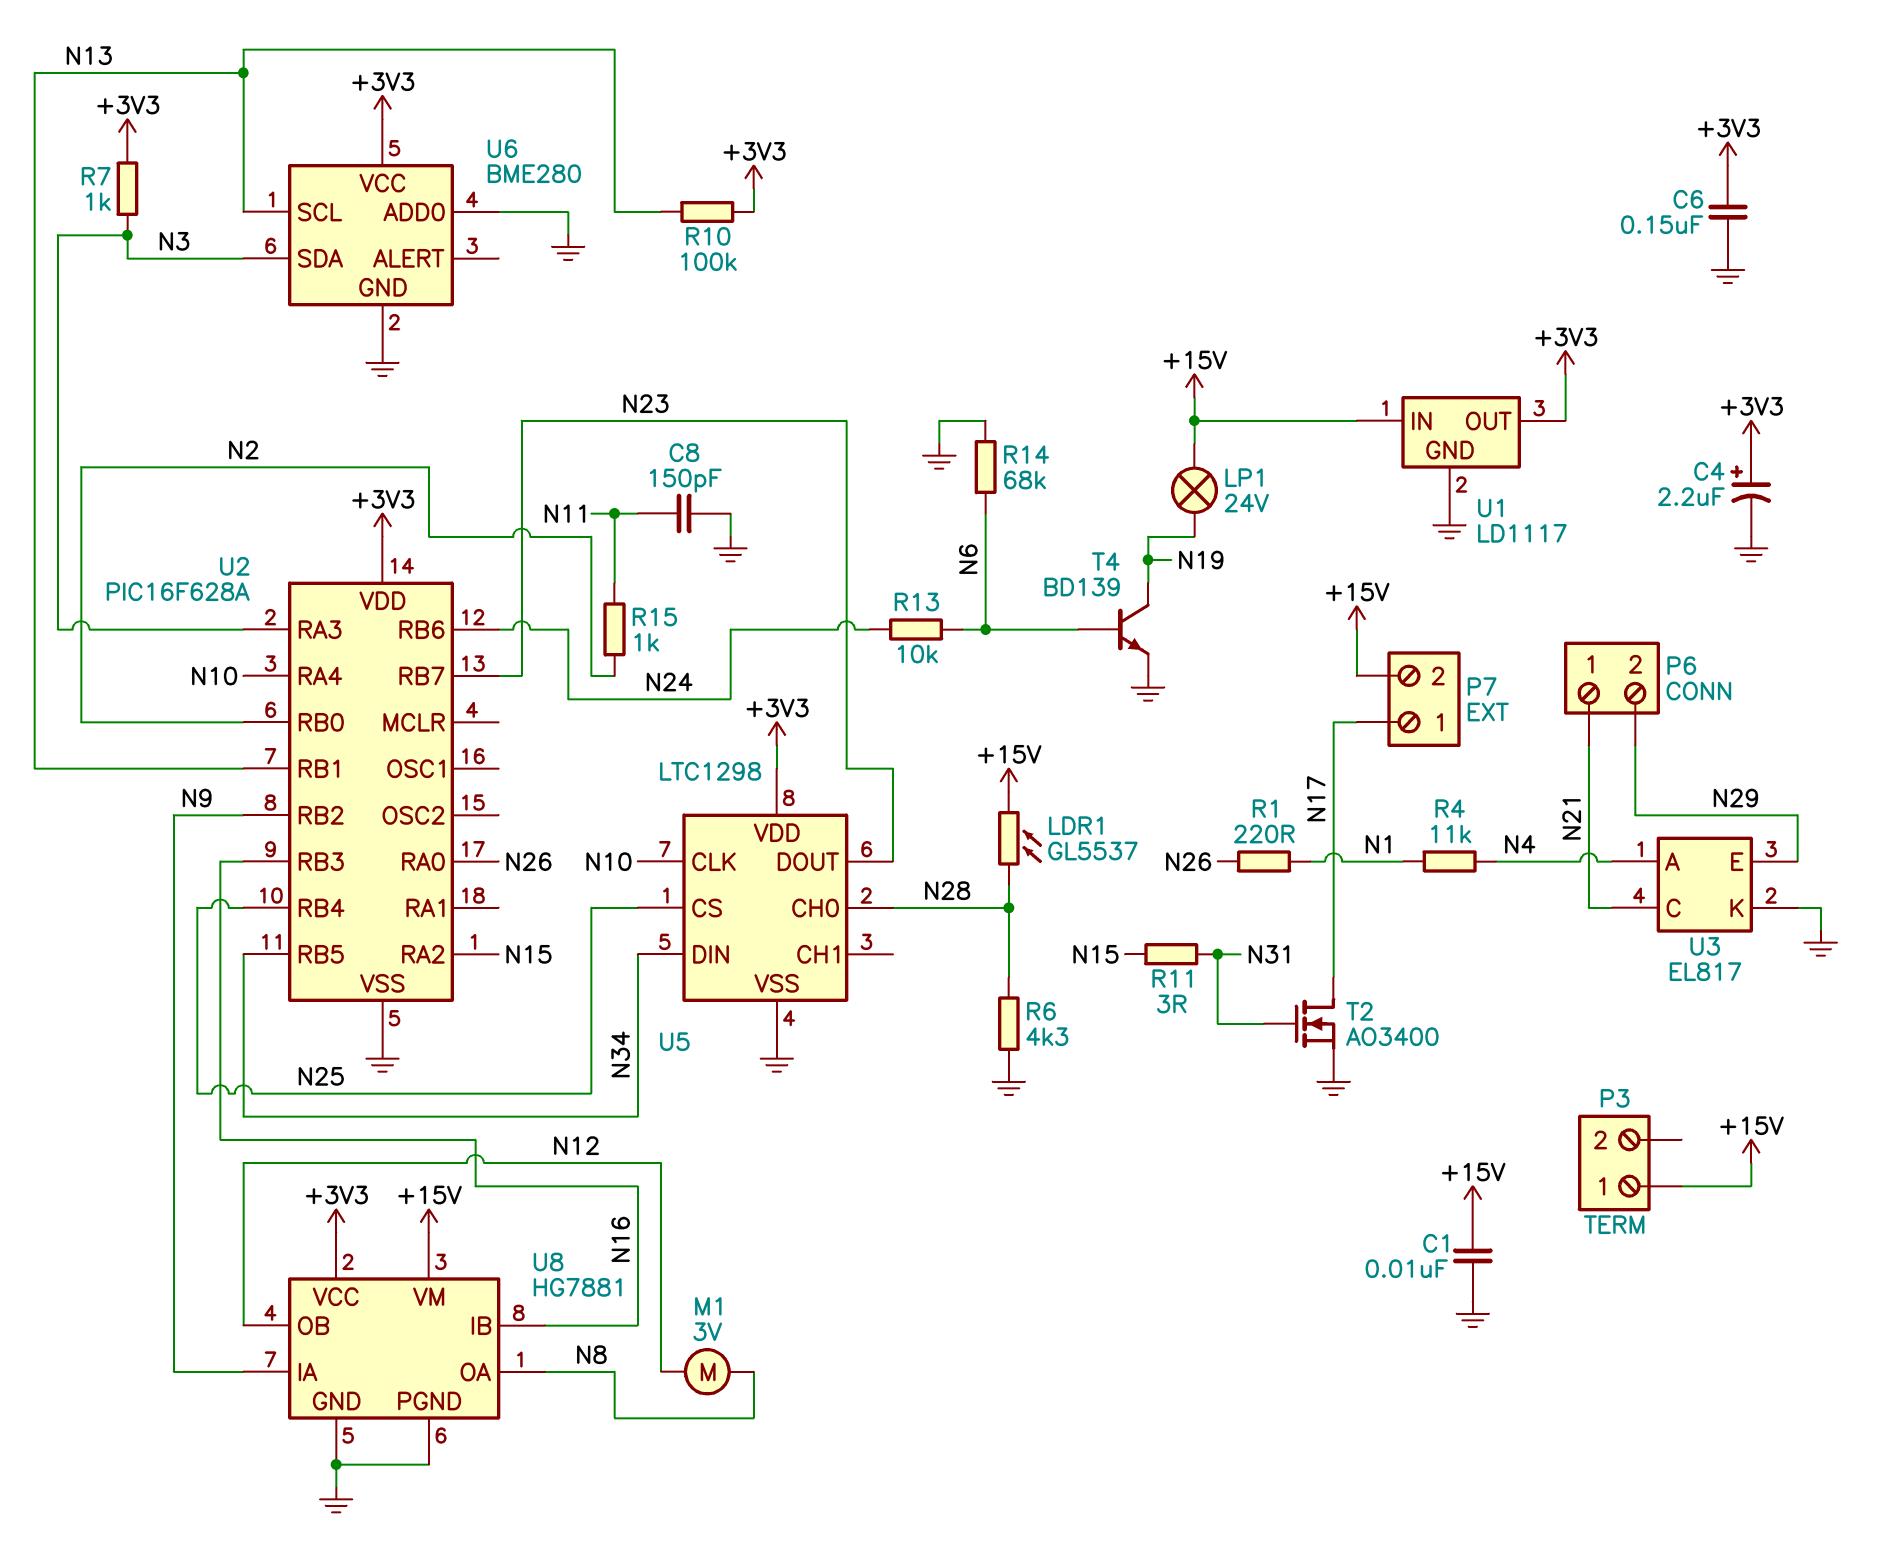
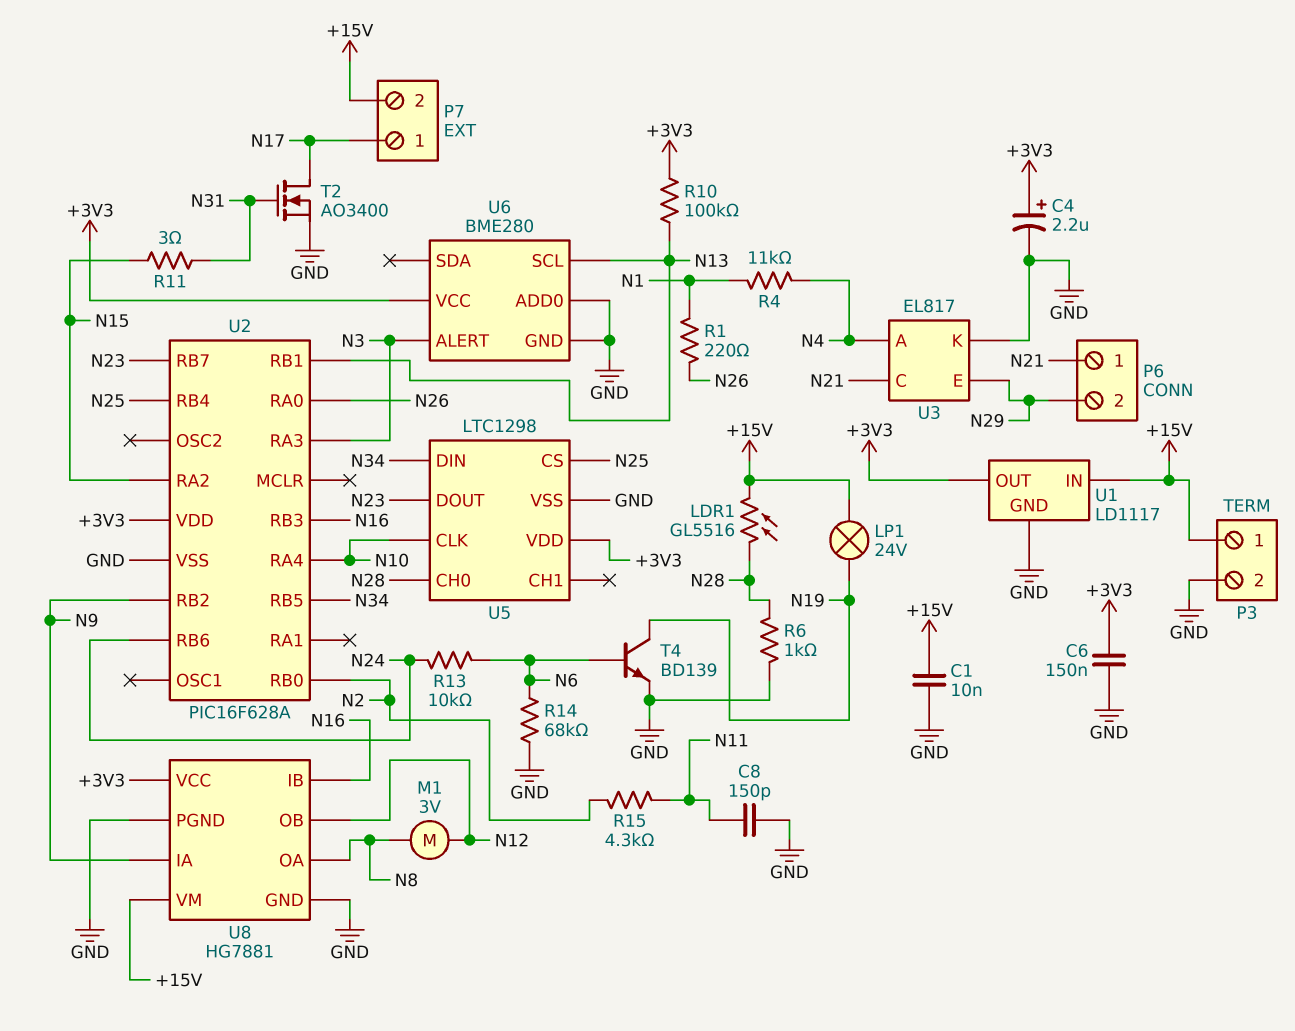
LDR1: GL5537 (+15V, N28) -> GL5516 (+15V, N28)
P3 pin 2: none -> GND
R6: 4.3k (GND, N28) -> 1k (GND, N28)
R7: 1k (+3V3, N3) -> none
R15: 1k (N2, N11) -> 4.3k (N2, N11)
U6 pin ALERT: none -> N3
U6 pin SDA: N3 -> none

